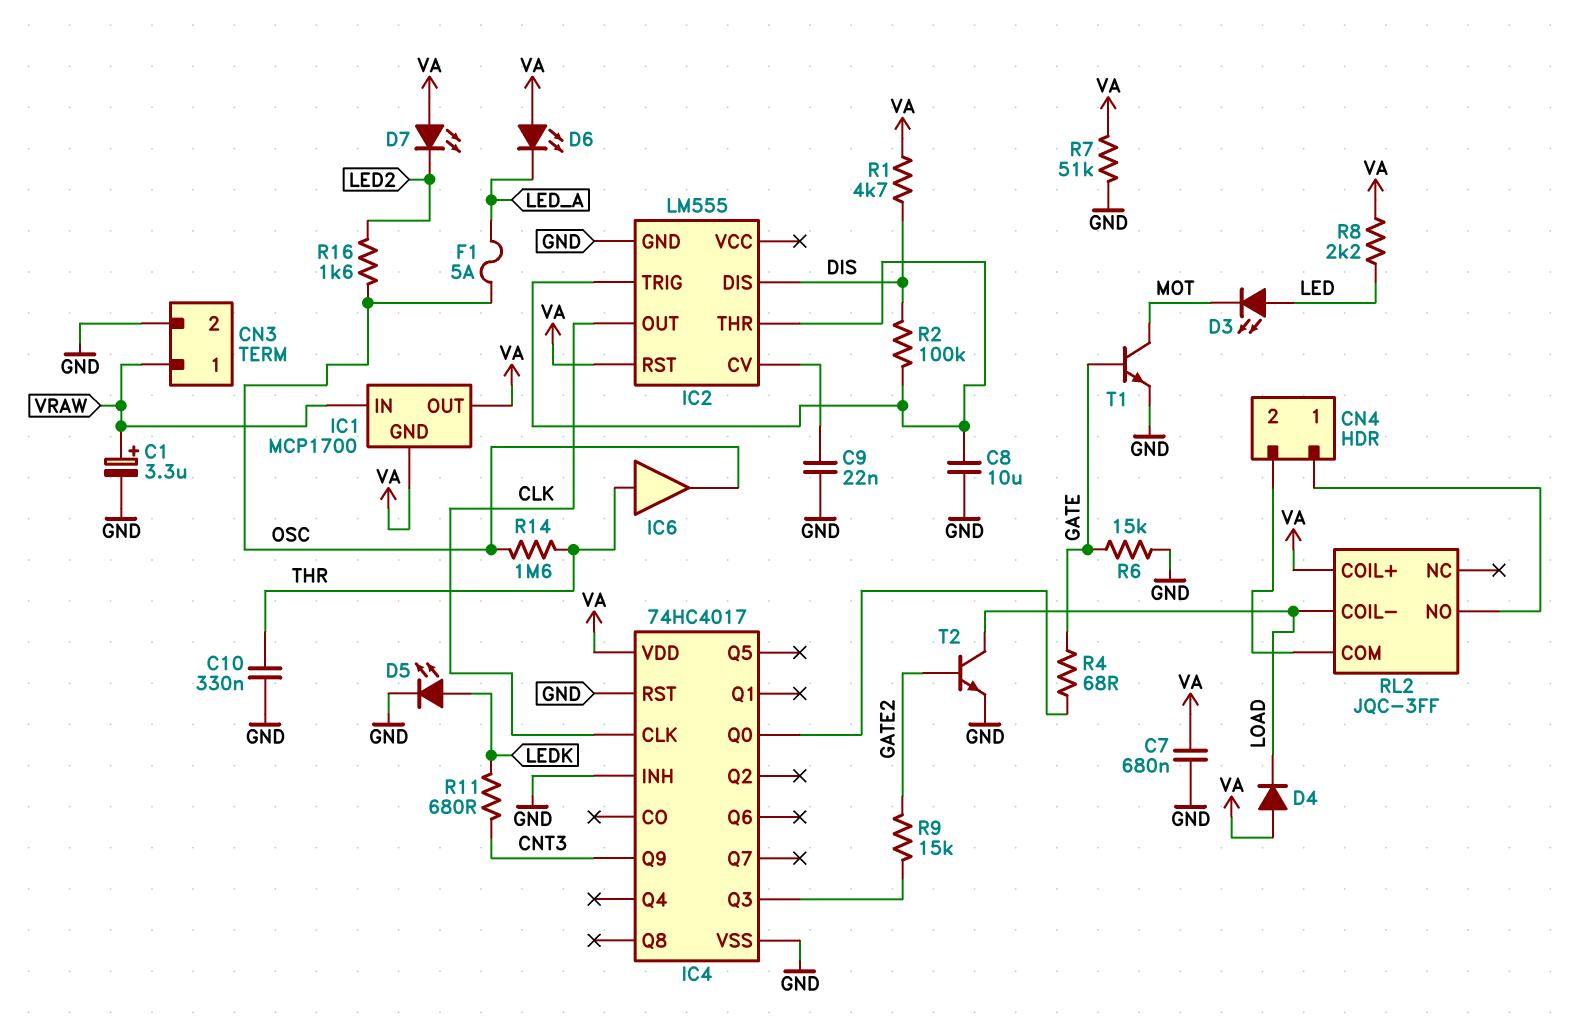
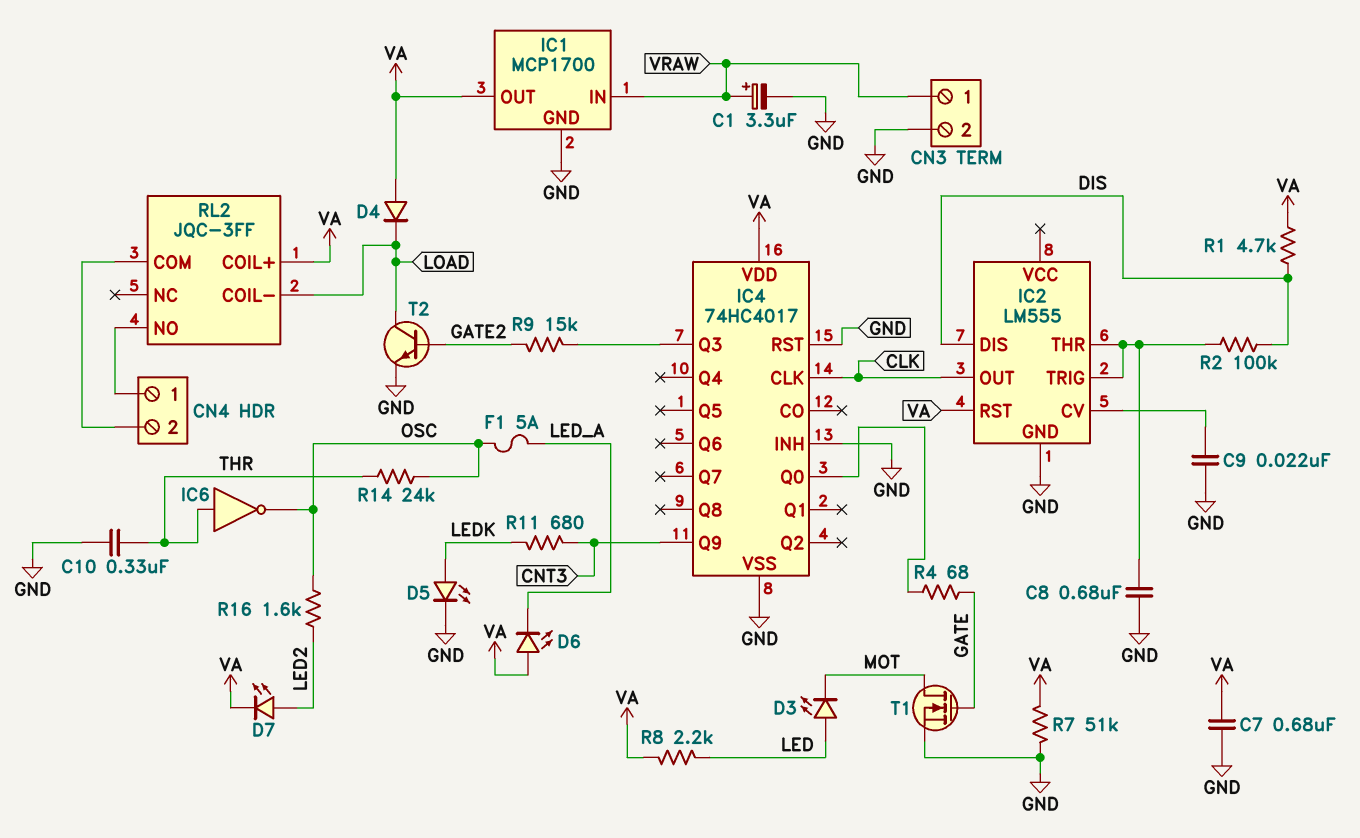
C8: 10uF (GND, IC2/THR) -> 680nF (GND, IC2/THR)
D7: LED (A VA, K LED2) -> LED (A LED2, K VA)
IC1 pin GND: VA -> GND
IC6: buffer (in THR, out OSC) -> NOT (in THR, out OSC)
R6: 15k (GATE, GND) -> none
R14: 1.6M (OSC, THR) -> 24k (OSC, THR)
T1: NPN (B GATE, C MOT, E GND) -> NMOS (G GATE, D MOT, S GND)

